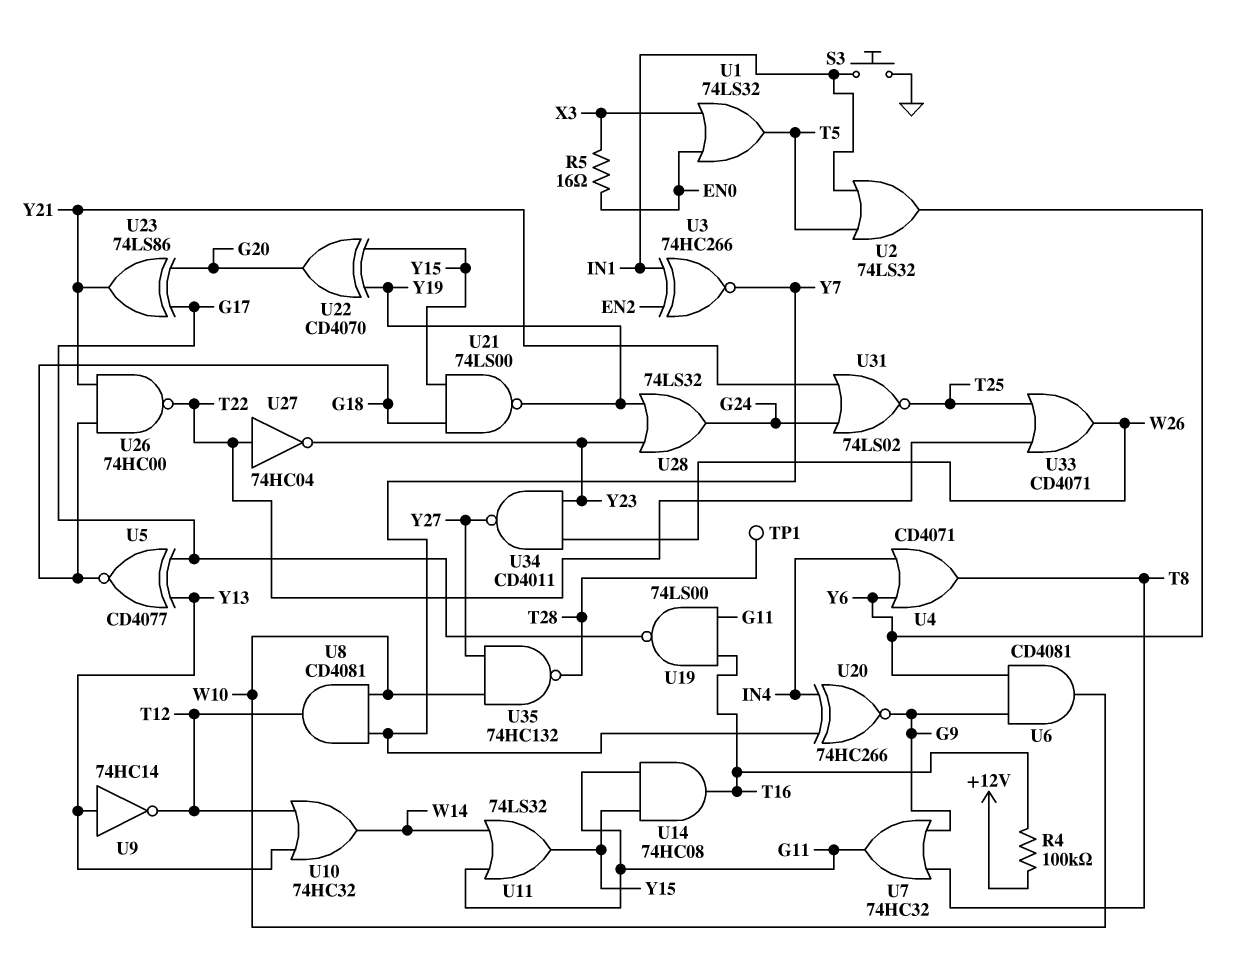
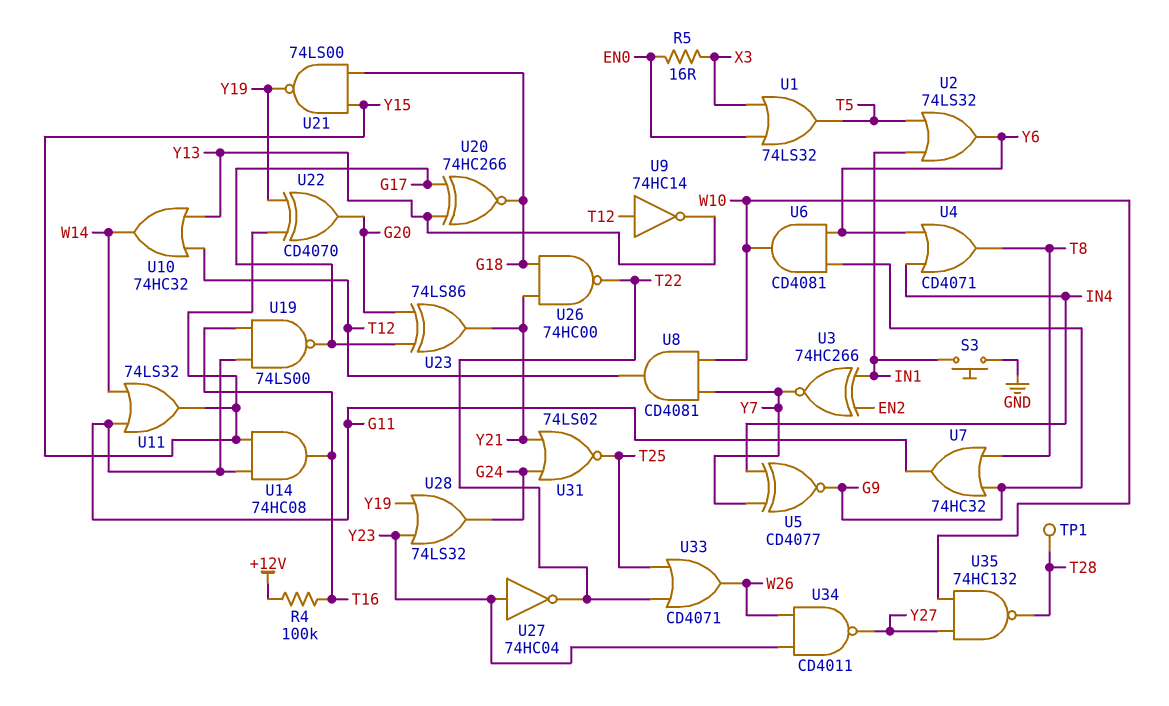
U5: XNOR CD4077 (in G17, in Y13, out G18) -> XNOR CD4077 (in IN4, in Y7, out G9)
U9: NOT 74HC14 (in Y13, out T12) -> NOT 74HC14 (in T12, out Y13)
U20: XNOR 74HC266 (in IN4, in Y7, out G9) -> XNOR 74HC266 (in G17, in Y13, out G18)
U27: NOT 74HC04 (in T22, out Y23) -> NOT 74HC04 (in Y23, out T22)

